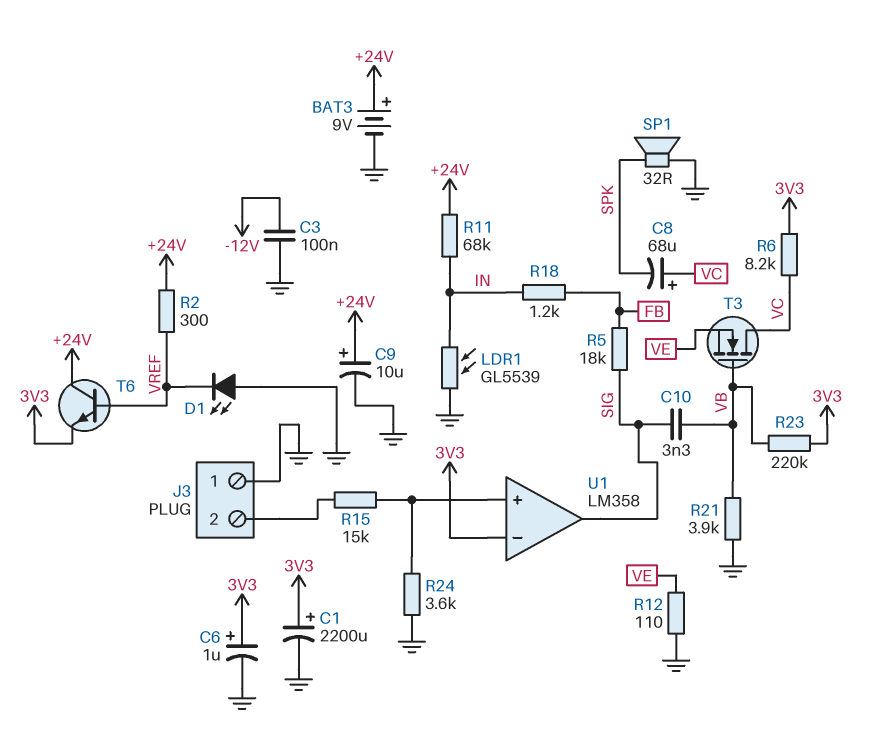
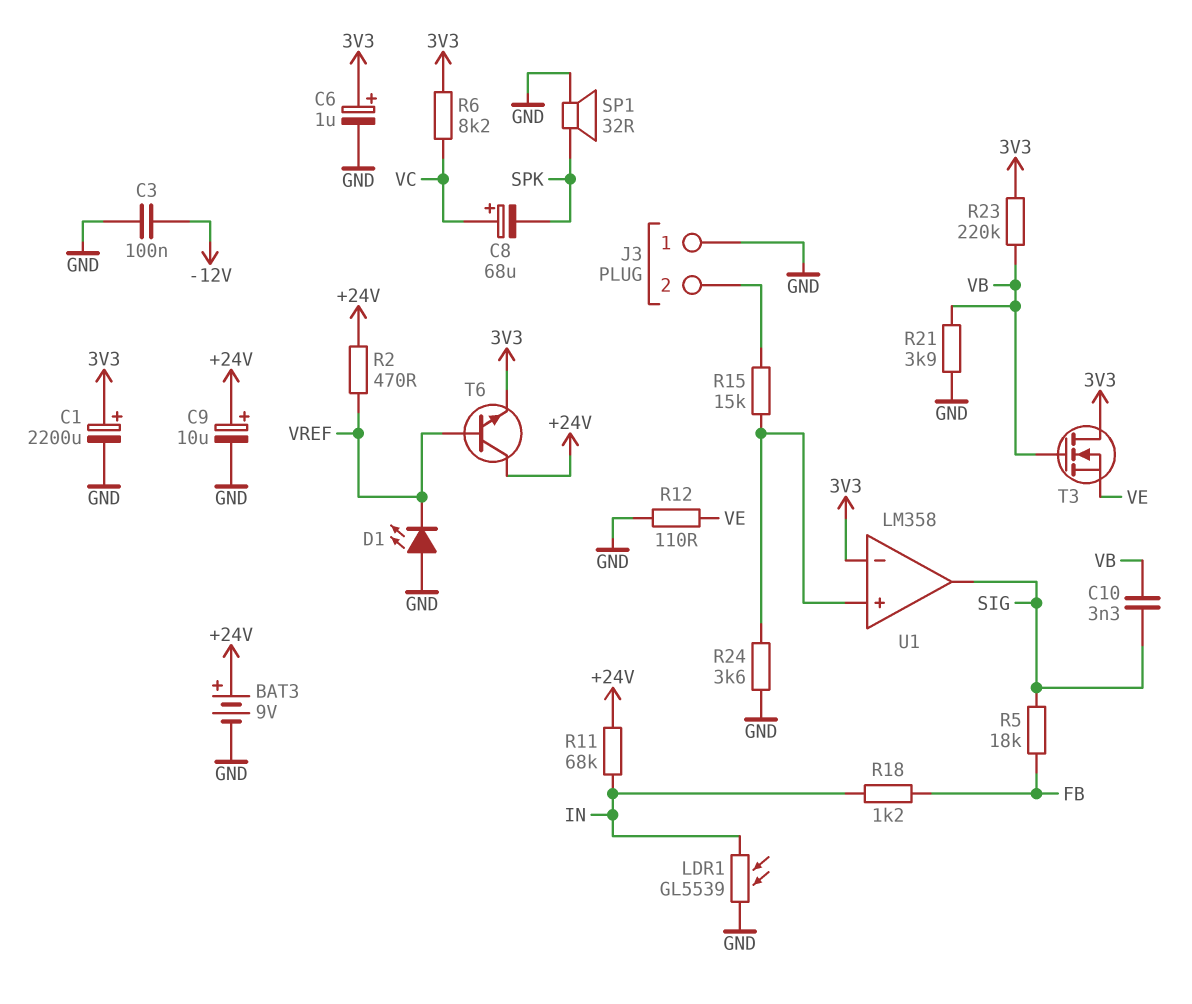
R2: 300 (+24V, VREF) -> 470 (+24V, VREF)
T3: NMOS (G VB, D VC, S VE) -> NMOS (G VB, D 3V3, S VE)

